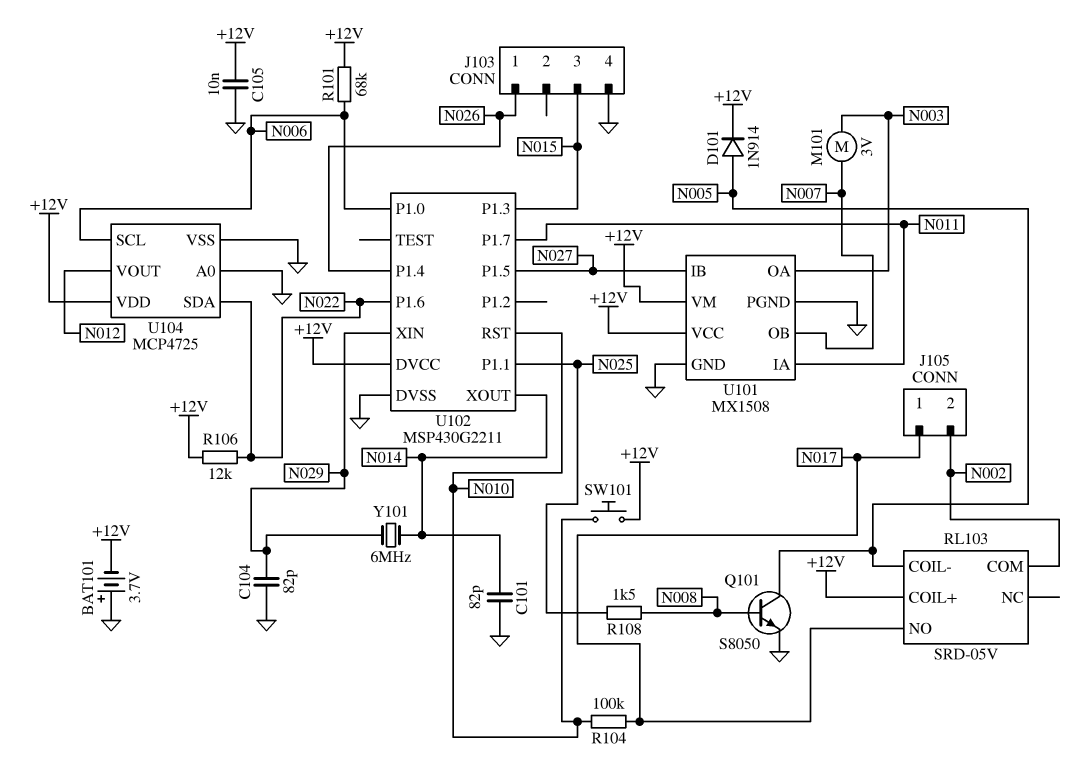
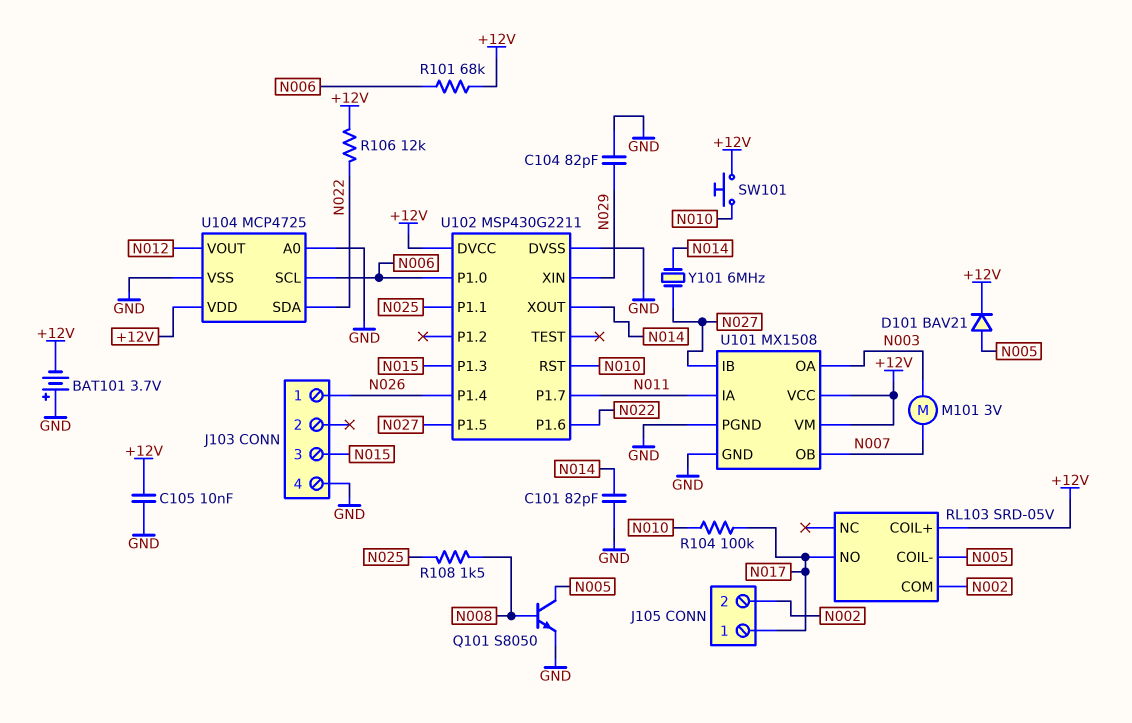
D101: diode 1N914 (A N005, K +12V) -> diode BAV21 (A N005, K +12V)
Y101: 6MHz (N014, N029) -> 6MHz (N014, N027)

